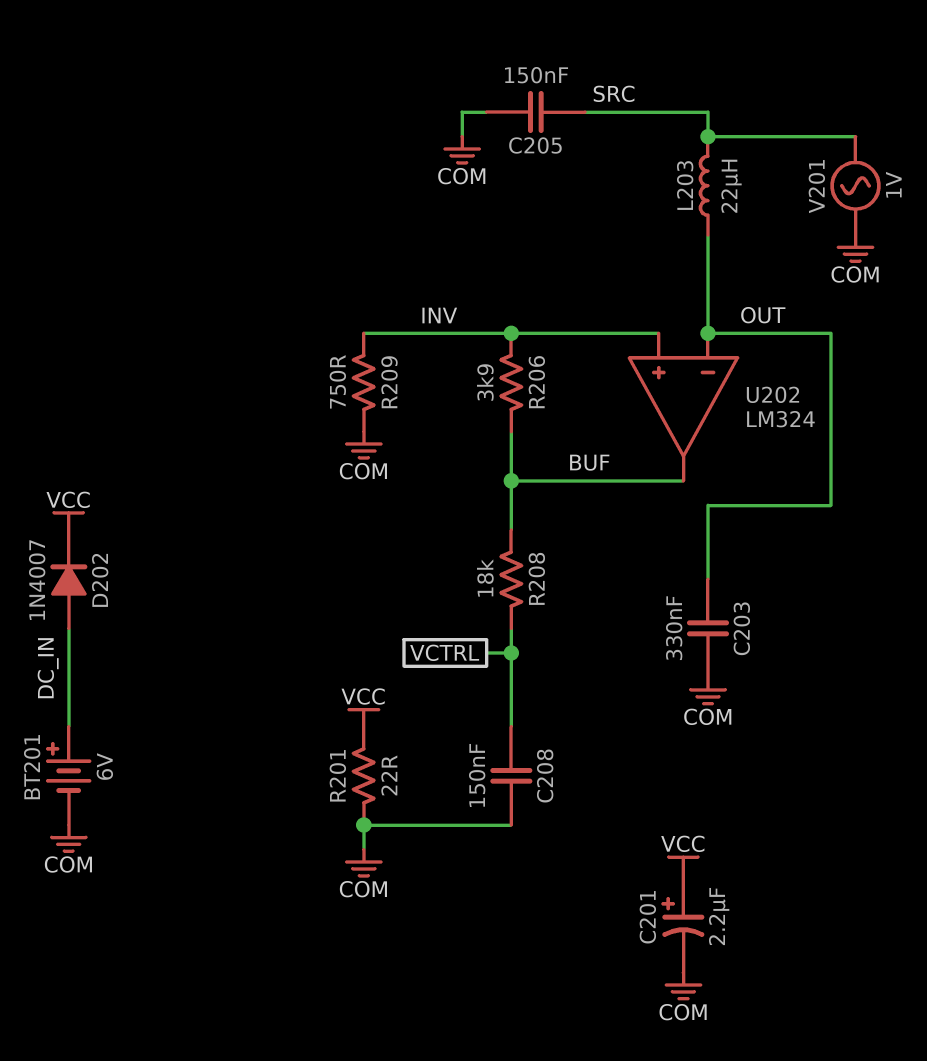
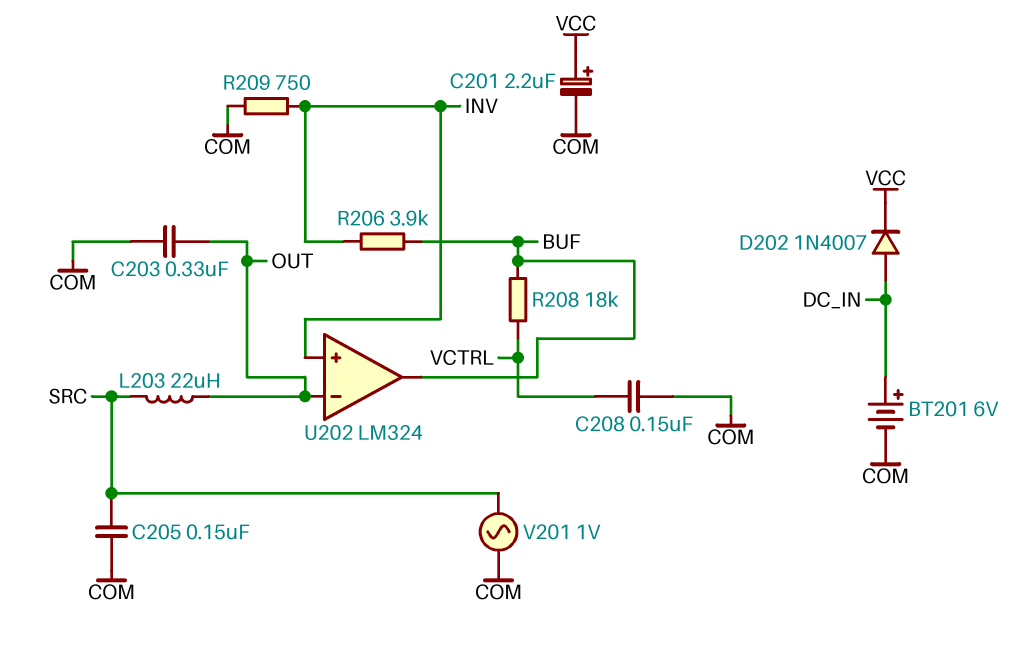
R201: 22 (COM, VCC) -> none

